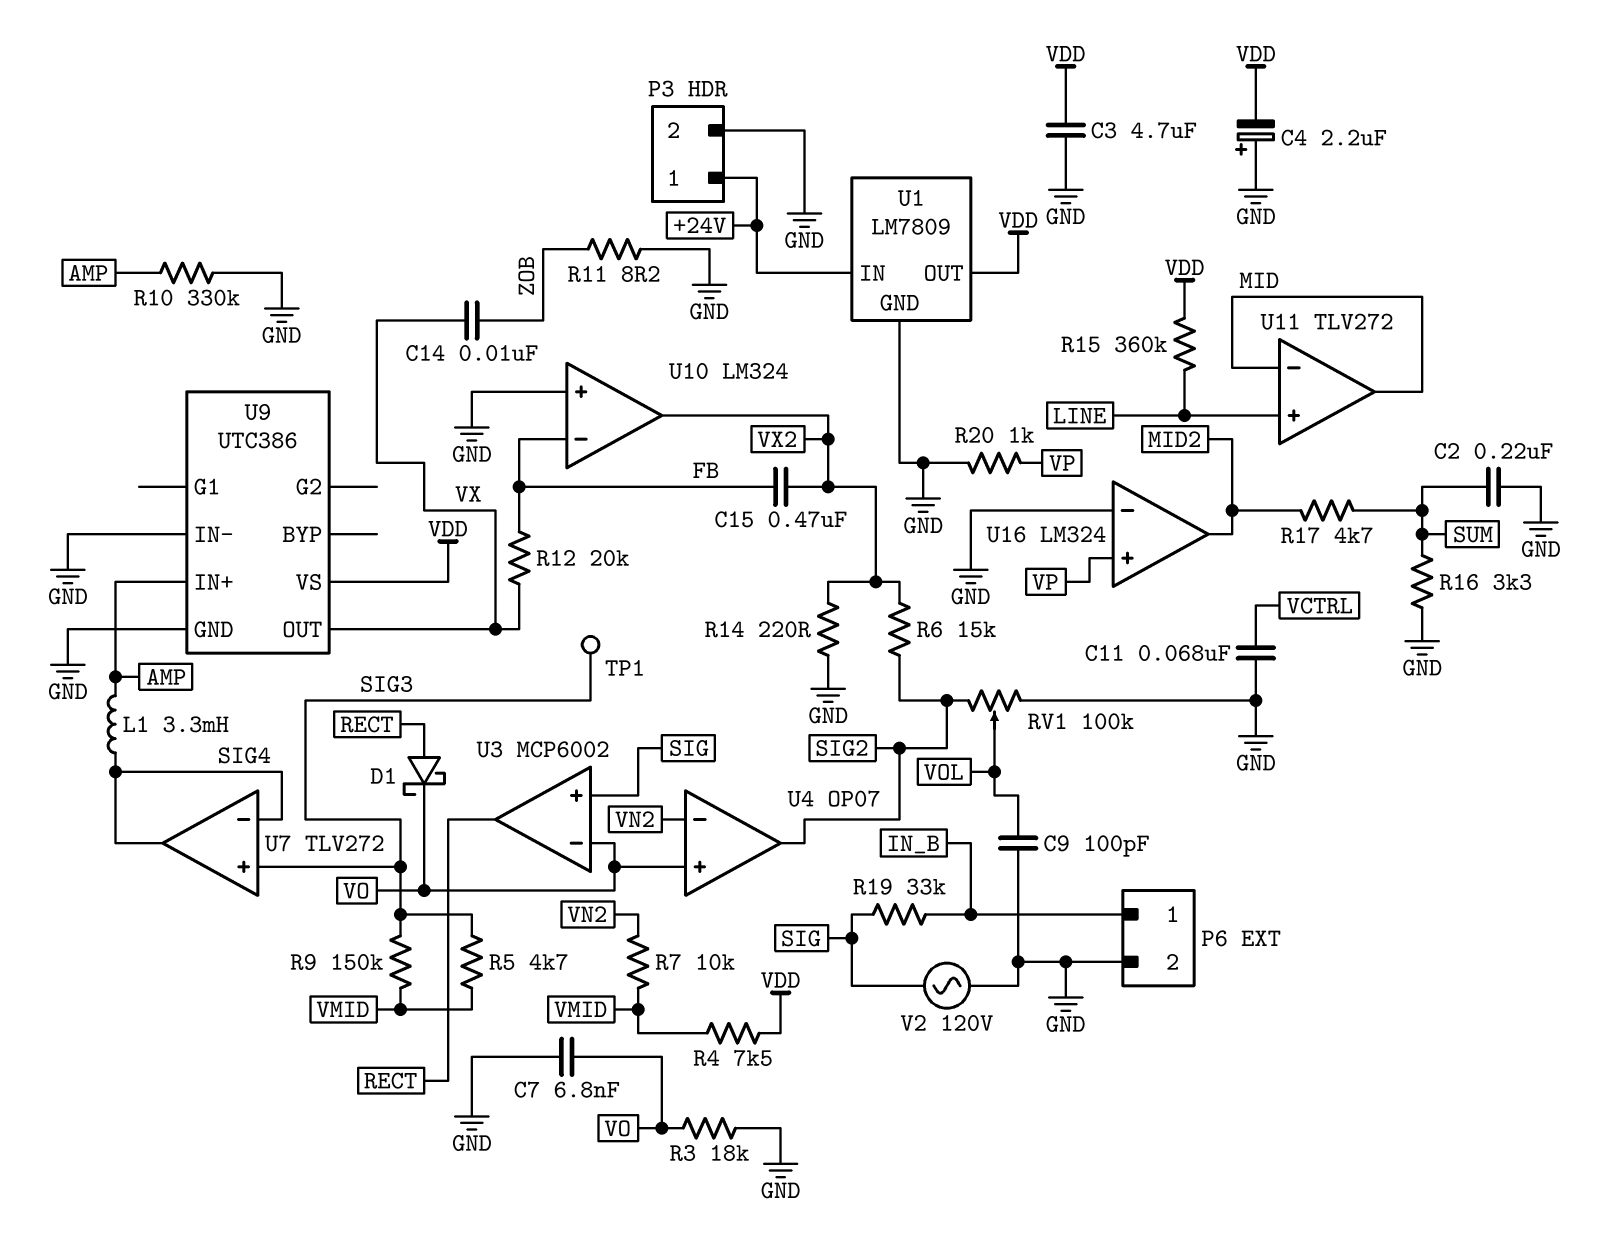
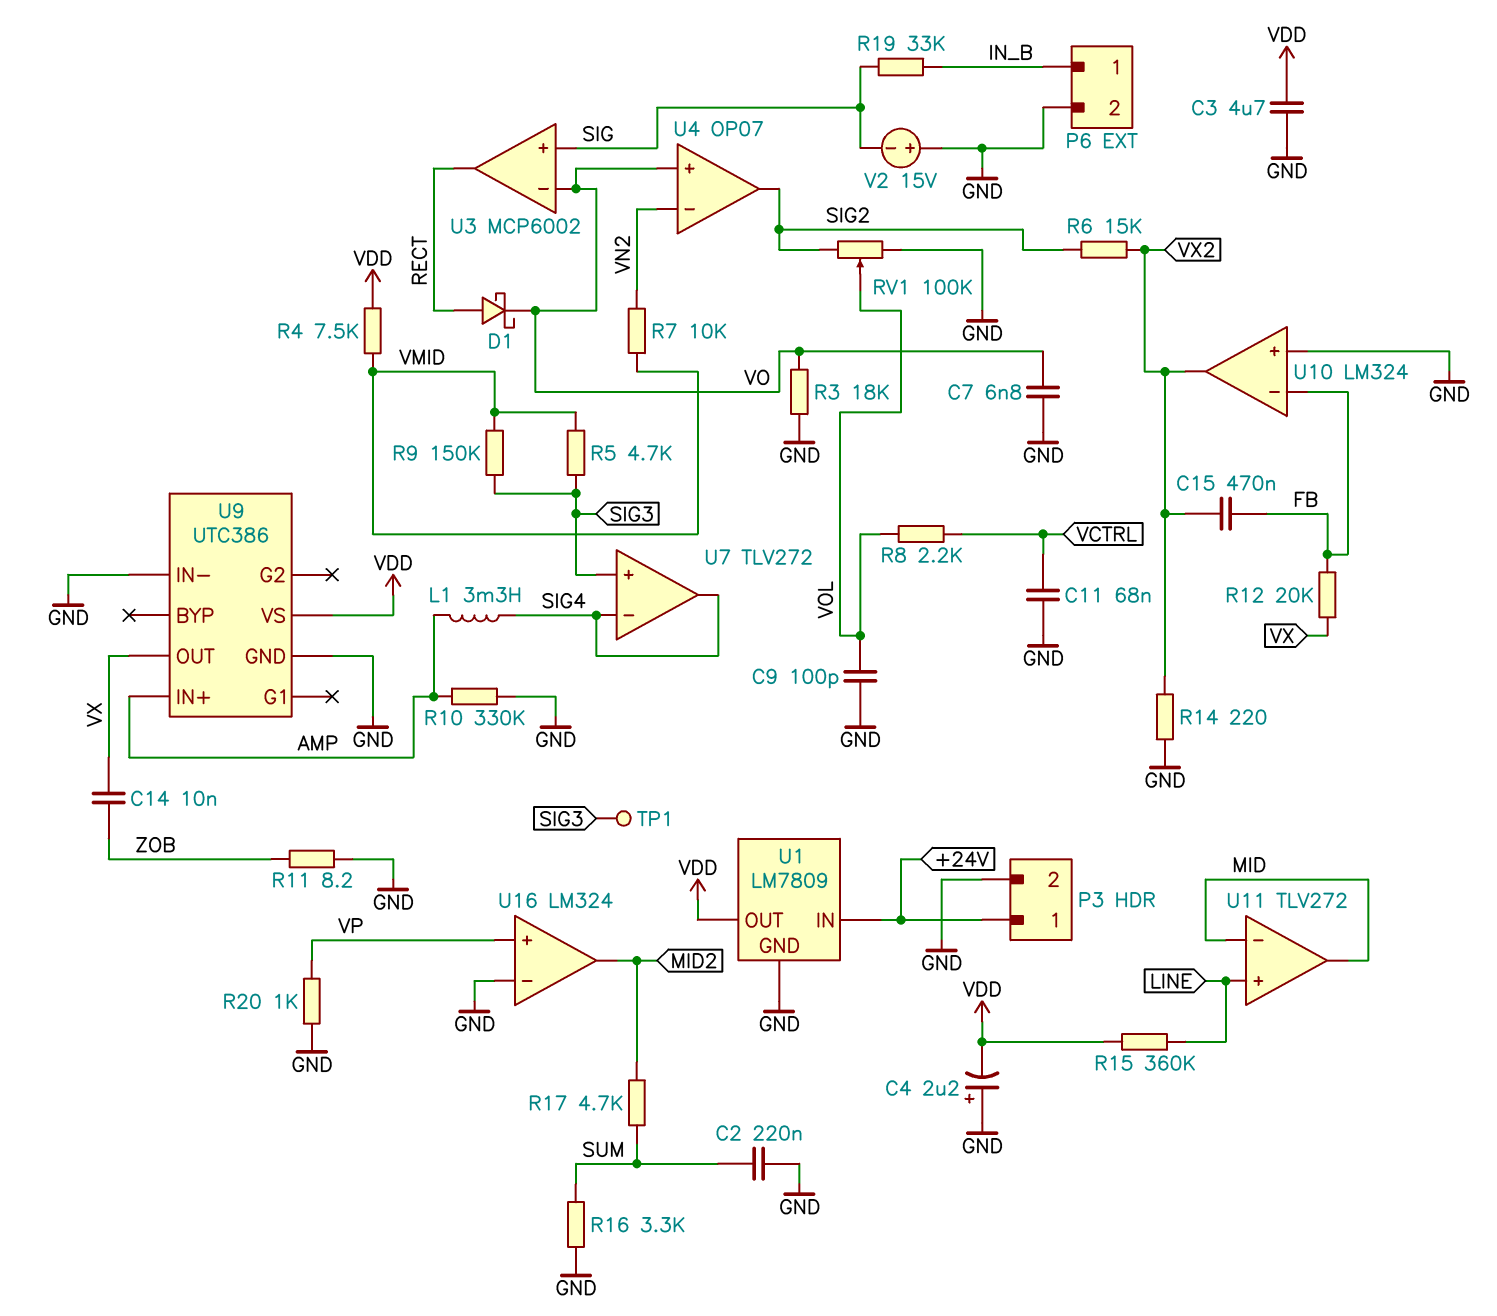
R8: none -> 2.2k (VCTRL, VOL)
V2: AC 120V (GND, SIG) -> 15V (plus GND, minus SIG)

